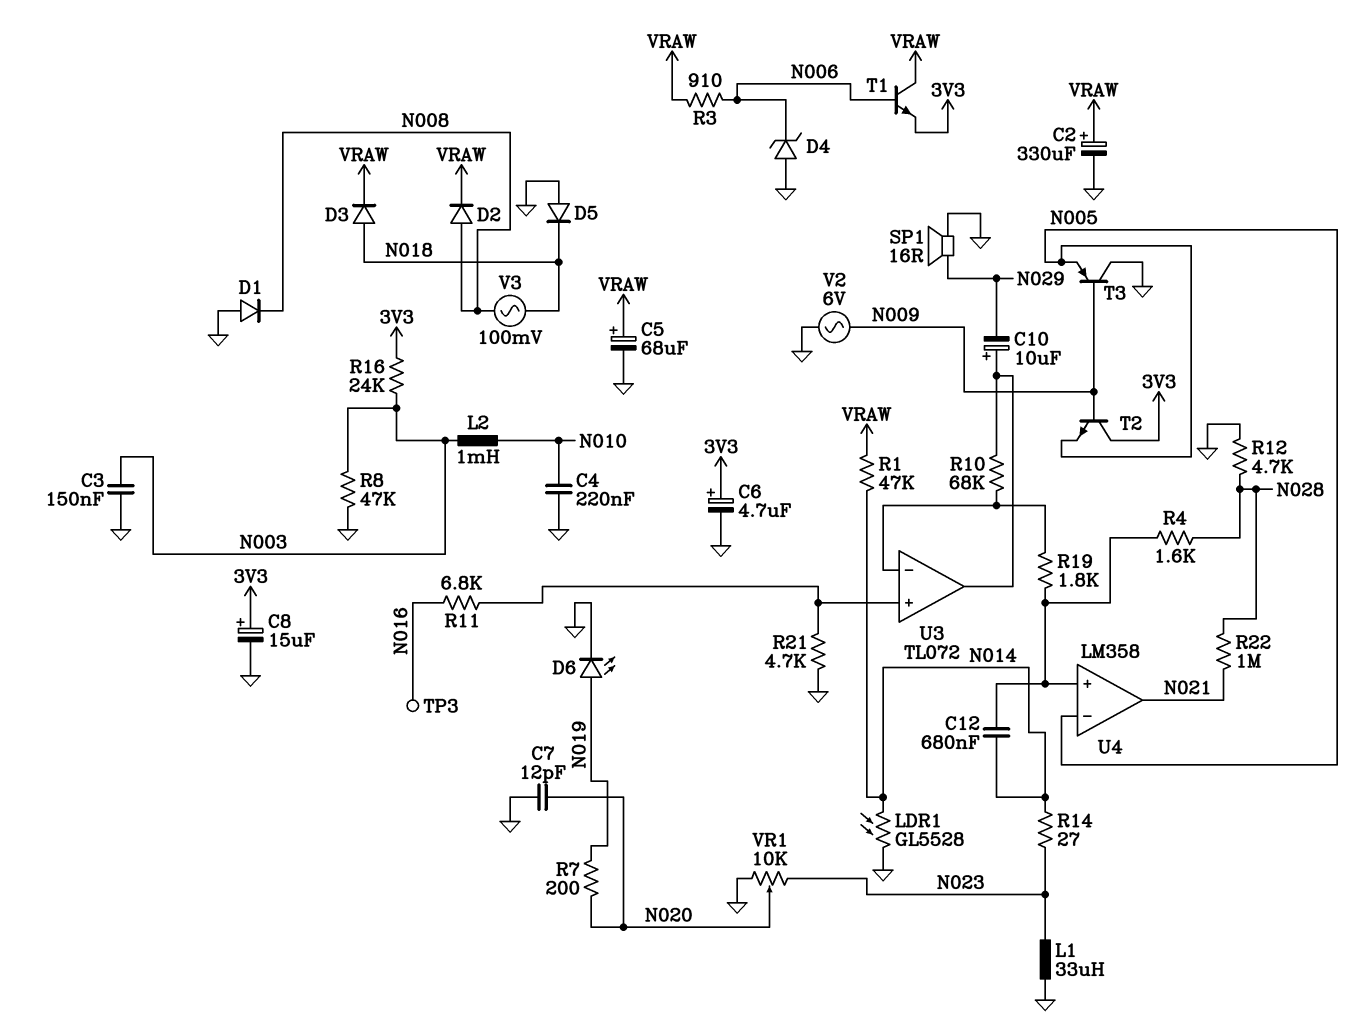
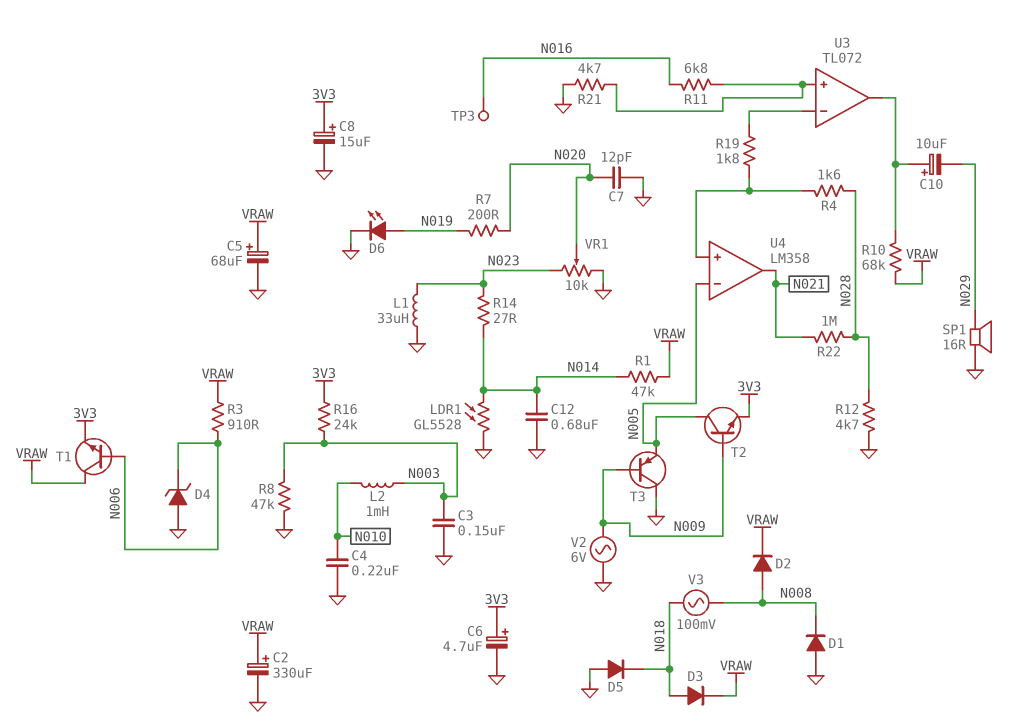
C12: 680nF (N014, U4/in+) -> 680nF (GND, N014)
R10: 68k (U3/in-, U3/out) -> 68k (U3/out, VRAW)
T2: NPN (B N009, C 3V3, E N005) -> NPN (B N009, C N005, E 3V3)

